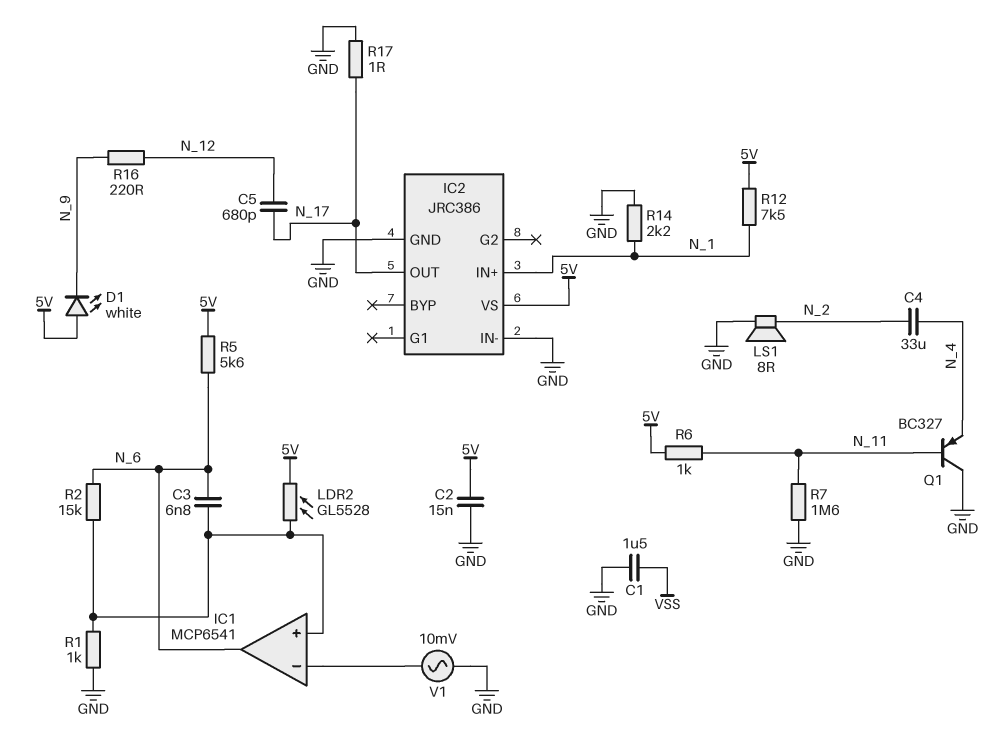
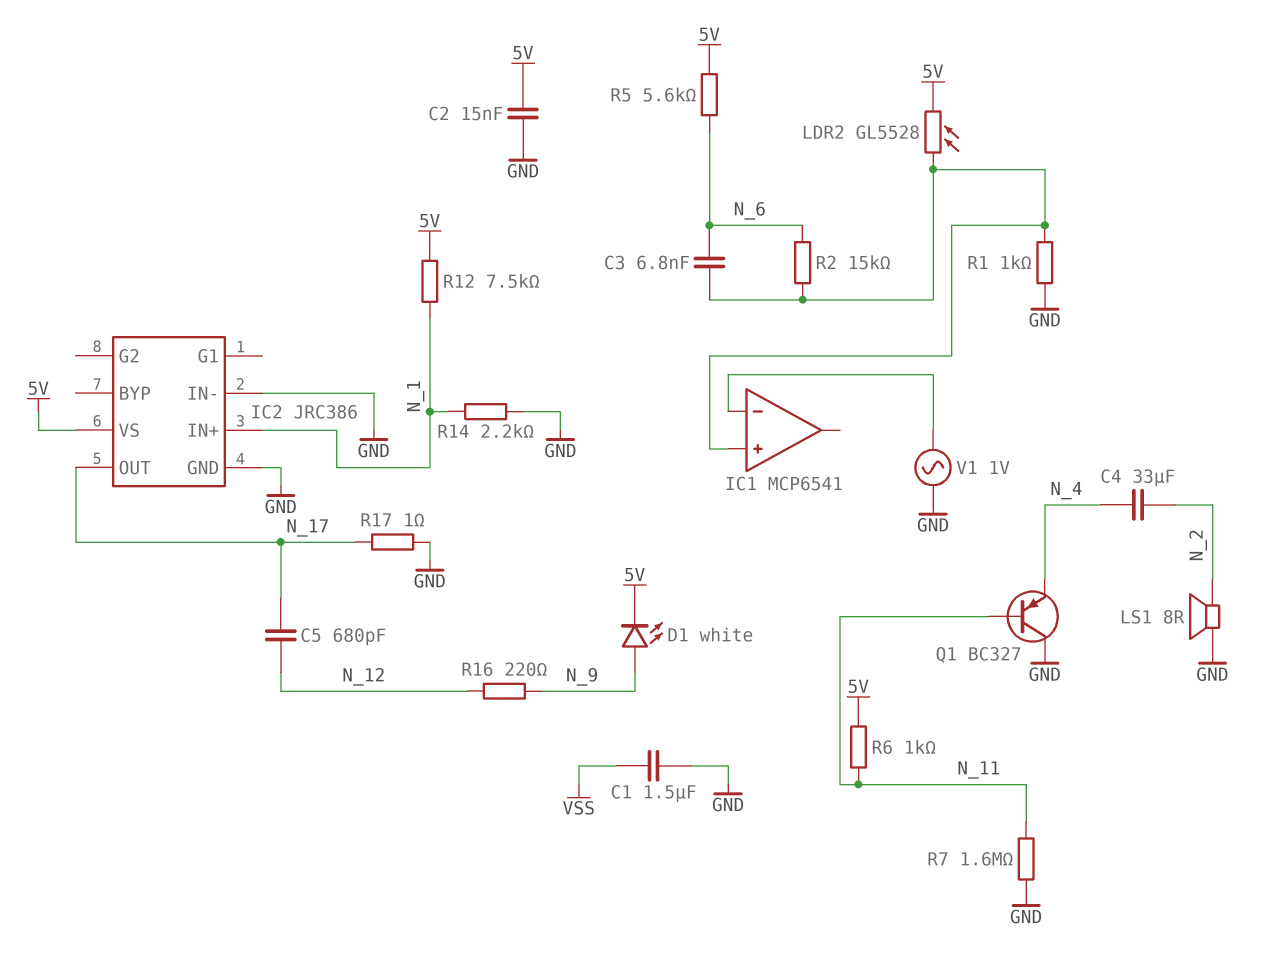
D1: LED white (A 5V, K N_9) -> LED white (A N_9, K 5V)
IC1 pin out: N_6 -> none
V1: AC 10mV (GND, IC1/in-) -> AC 1V (GND, IC1/in-)

